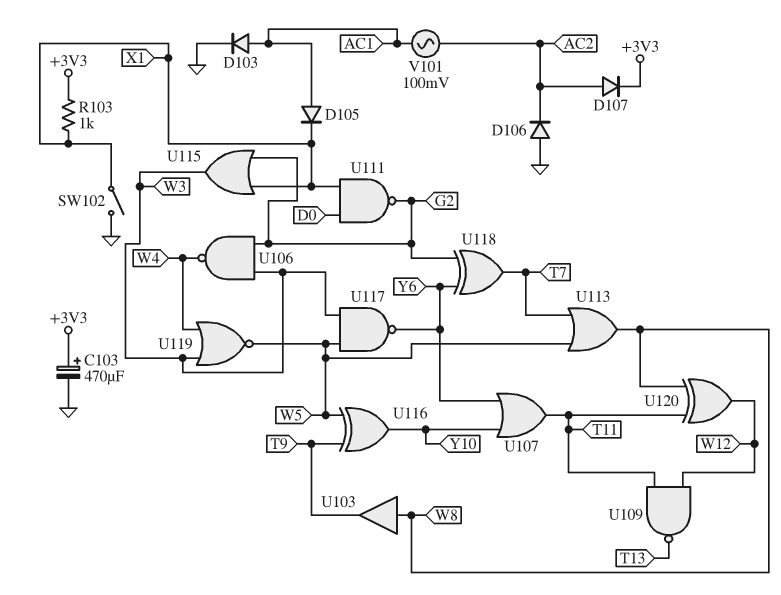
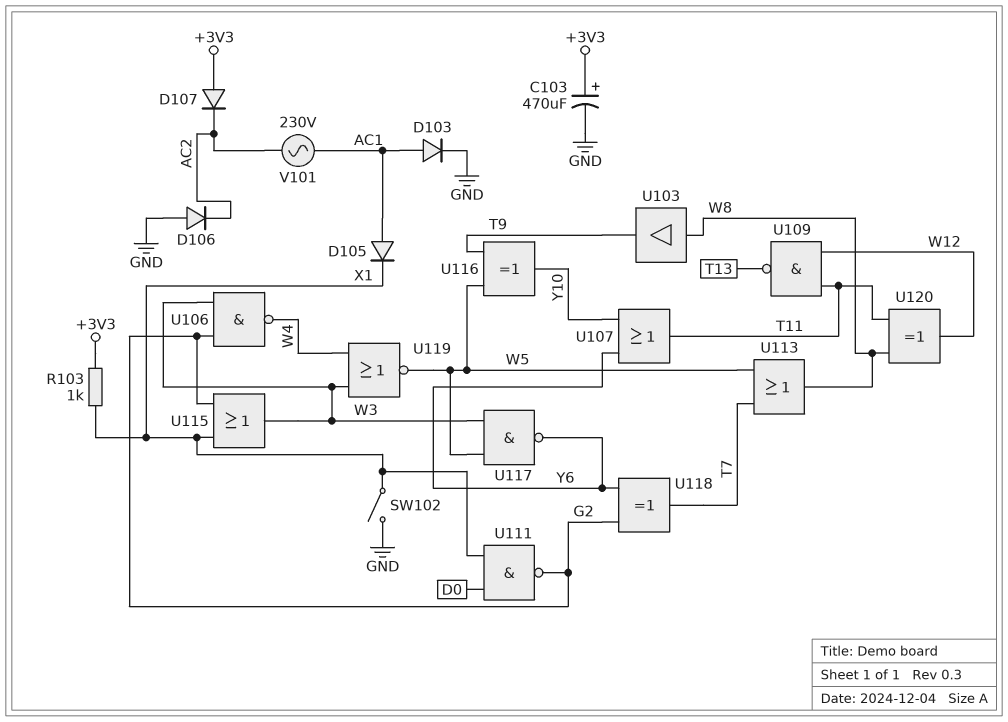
D107: diode (A AC2, K +3V3) -> diode (A +3V3, K AC2)
V101: AC 100mV (AC1, AC2) -> AC 230V (AC1, AC2)

